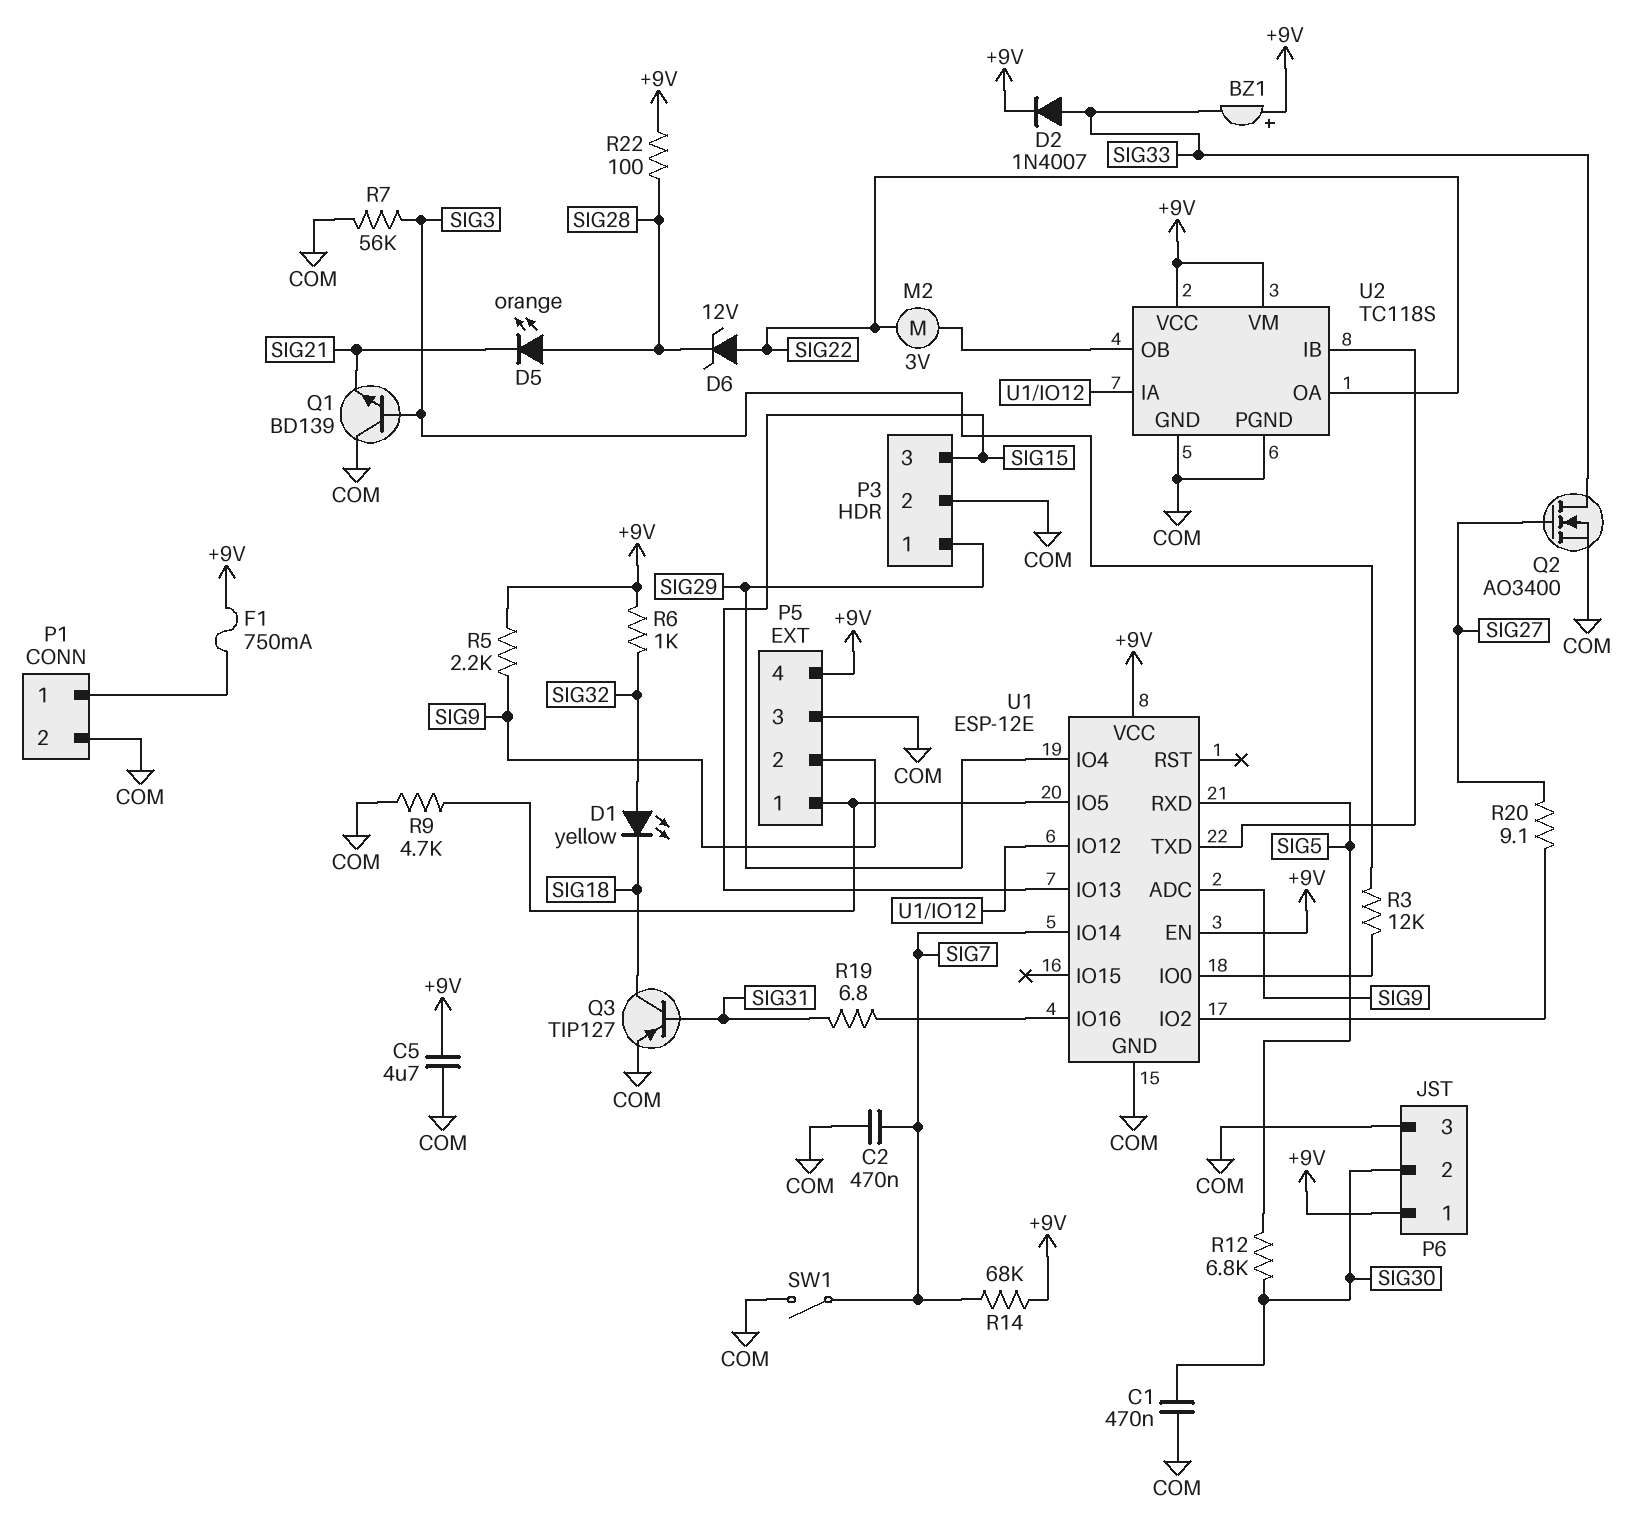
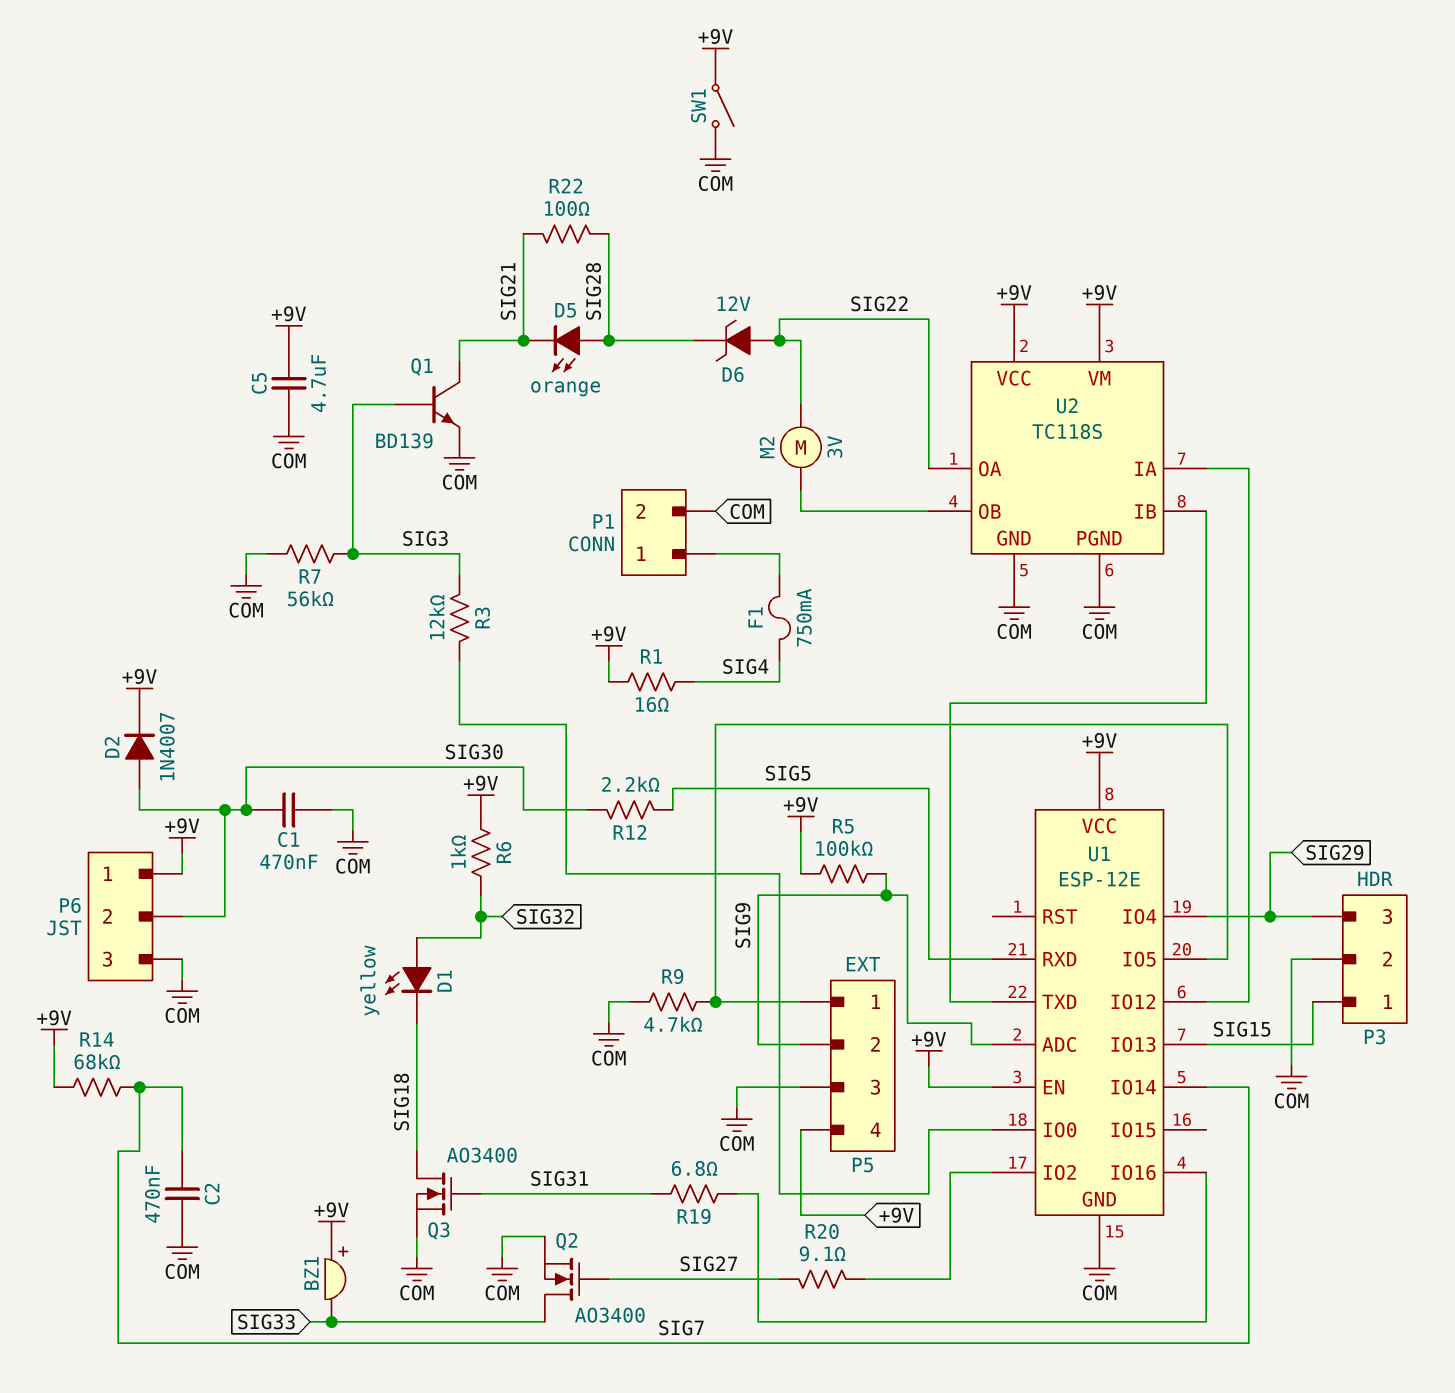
D2: diode 1N4007 (A SIG33, K +9V) -> diode 1N4007 (A SIG30, K +9V)
F1: 750mA (+9V, P1/1) -> 750mA (P1/1, SIG4)
P3 pin 1: SIG29 -> SIG15
P3 pin 3: SIG15 -> SIG29
Q1: NPN BD139 (B SIG3, C COM, E SIG21) -> NPN BD139 (B SIG3, C SIG21, E COM)
Q3: PNP TIP127 (B SIG31, C SIG18, E COM) -> NMOS AO3400 (G SIG31, D SIG18, S COM)
R1: none -> 16 (+9V, SIG4)
R5: 2.2k (+9V, SIG9) -> 100k (+9V, SIG9)
R12: 6.8k (SIG5, SIG30) -> 2.2k (SIG5, SIG30)
R22: 100 (+9V, SIG28) -> 100 (SIG21, SIG28)
SW1: switch (COM, SIG7) -> switch (+9V, COM)

